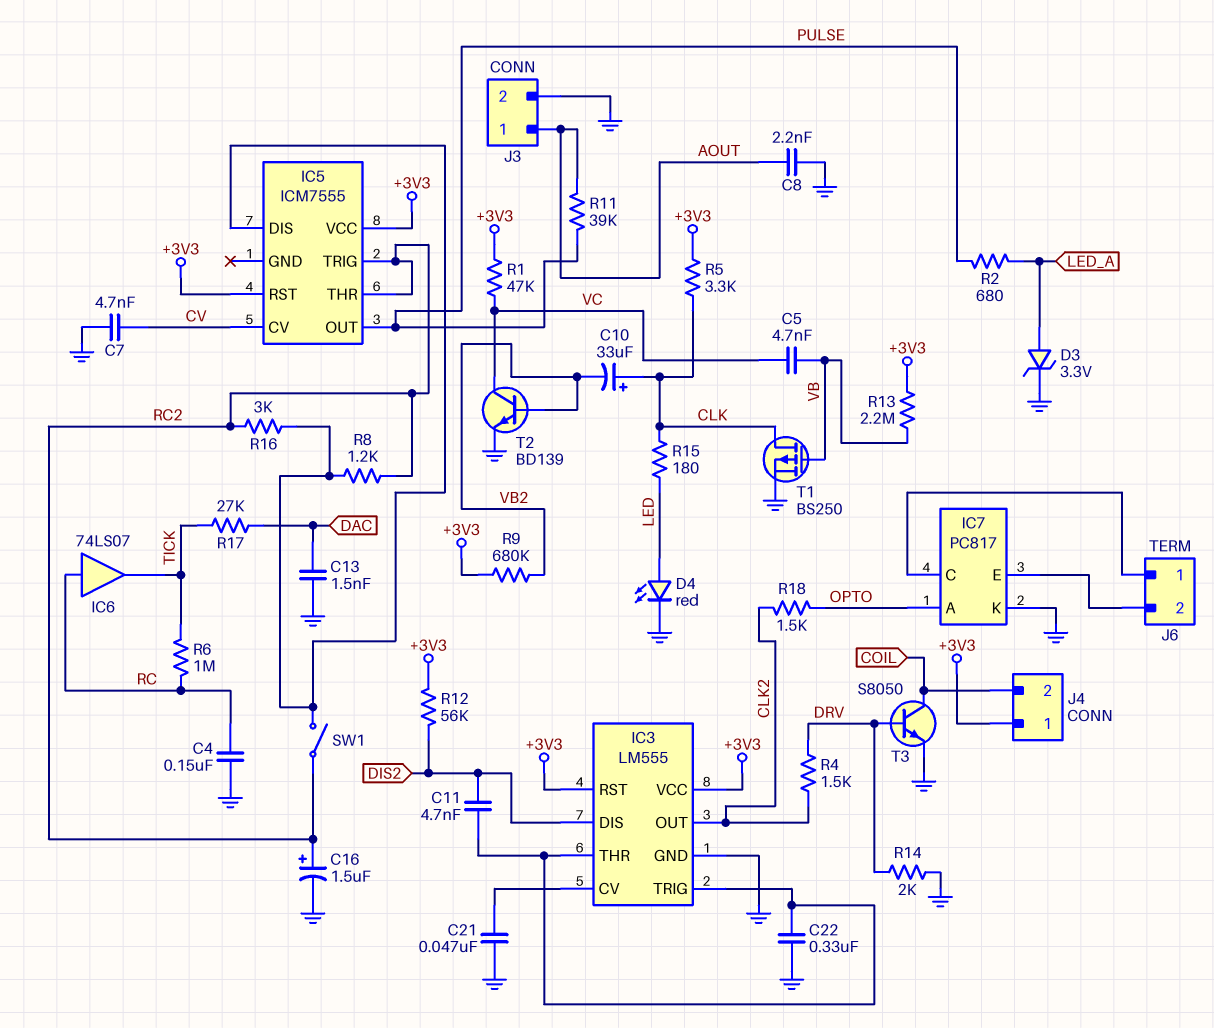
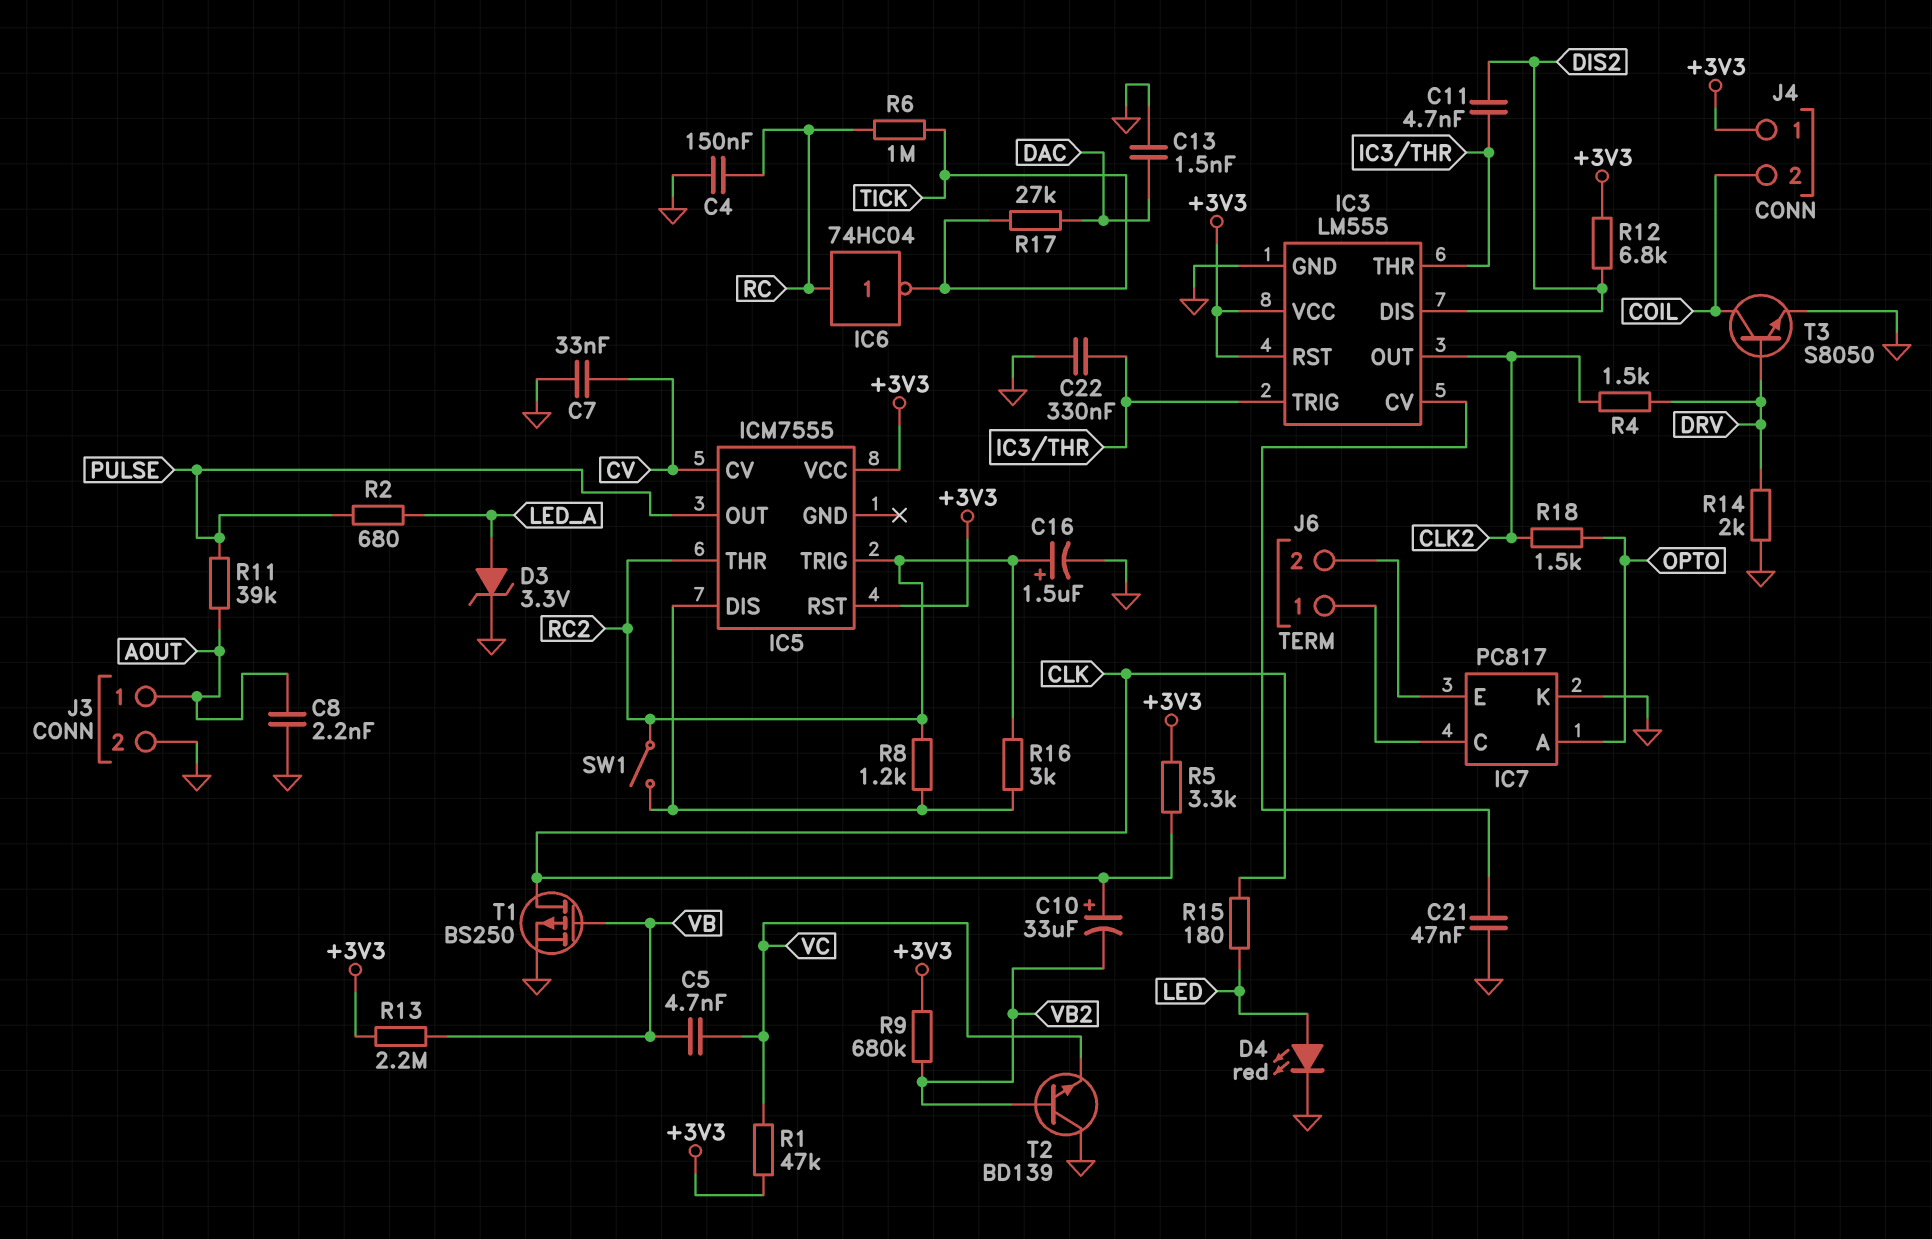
C7: 4.7nF (CV, GND) -> 33nF (CV, GND)
IC6: buffer 74LS07 (in RC, out TICK) -> NOT 74HC04 (in RC, out TICK)
R12: 56k (+3V3, DIS2) -> 6.8k (+3V3, DIS2)
T2: NPN BD139 (B VB2, C VC, E GND) -> NPN BD139 (B VB2, C GND, E VC)

